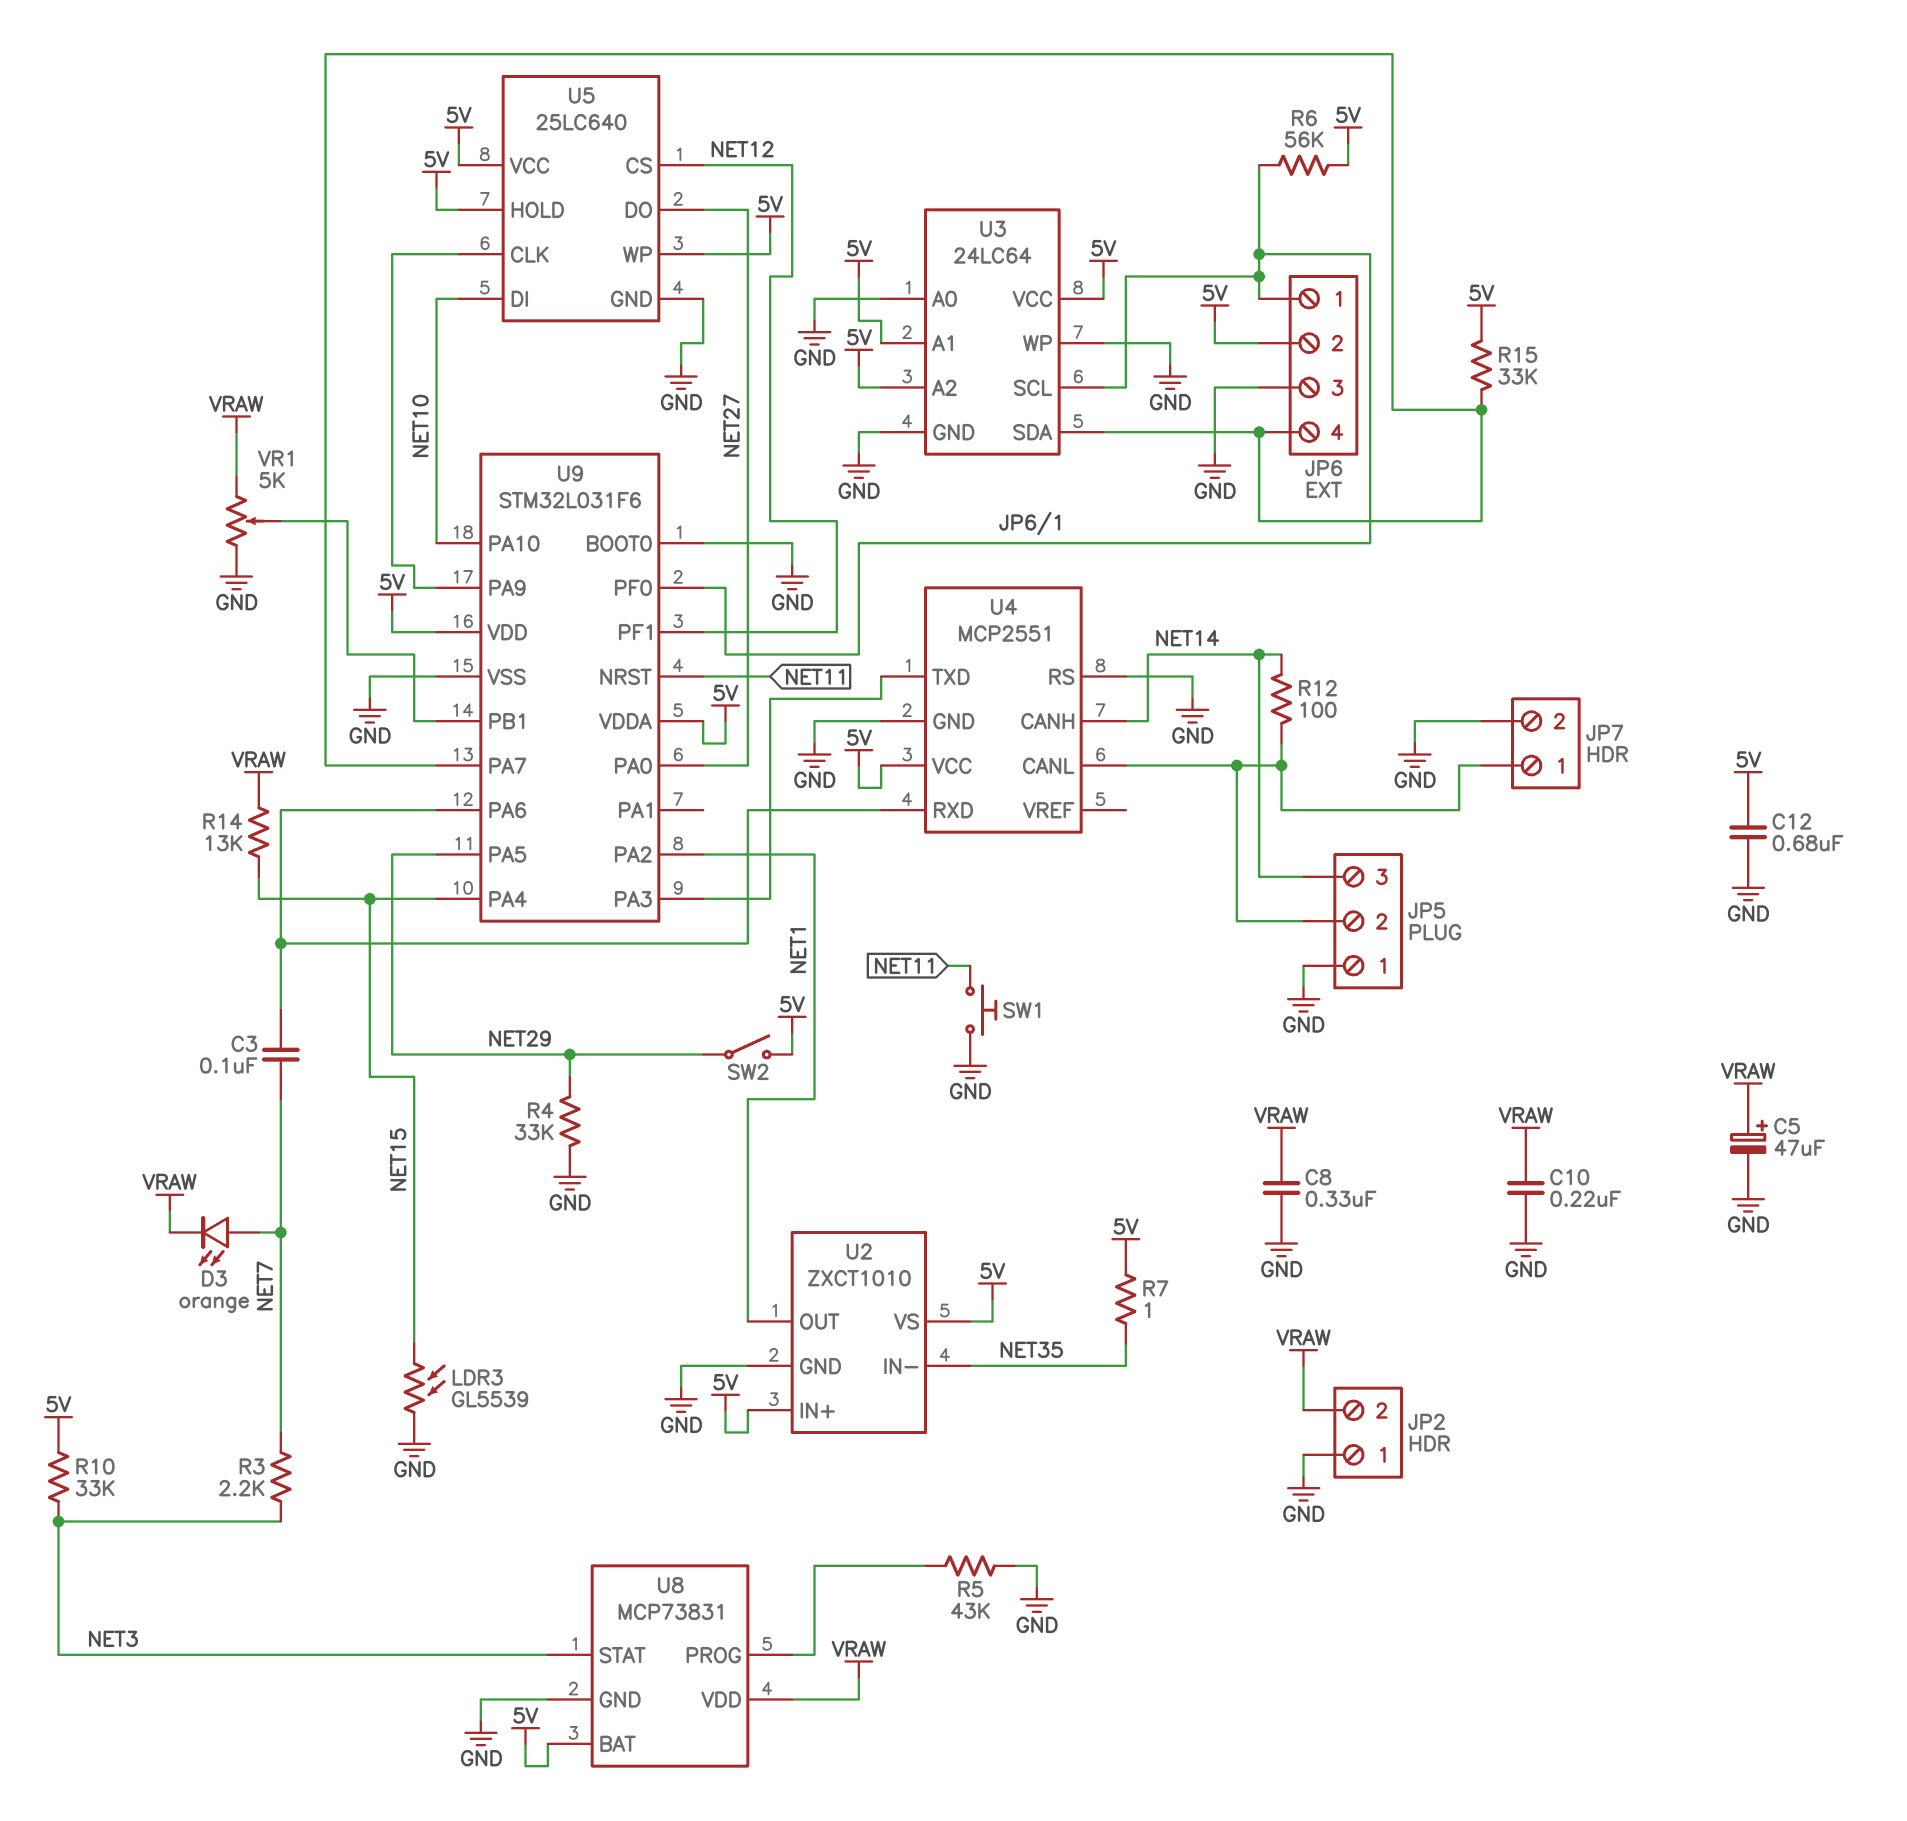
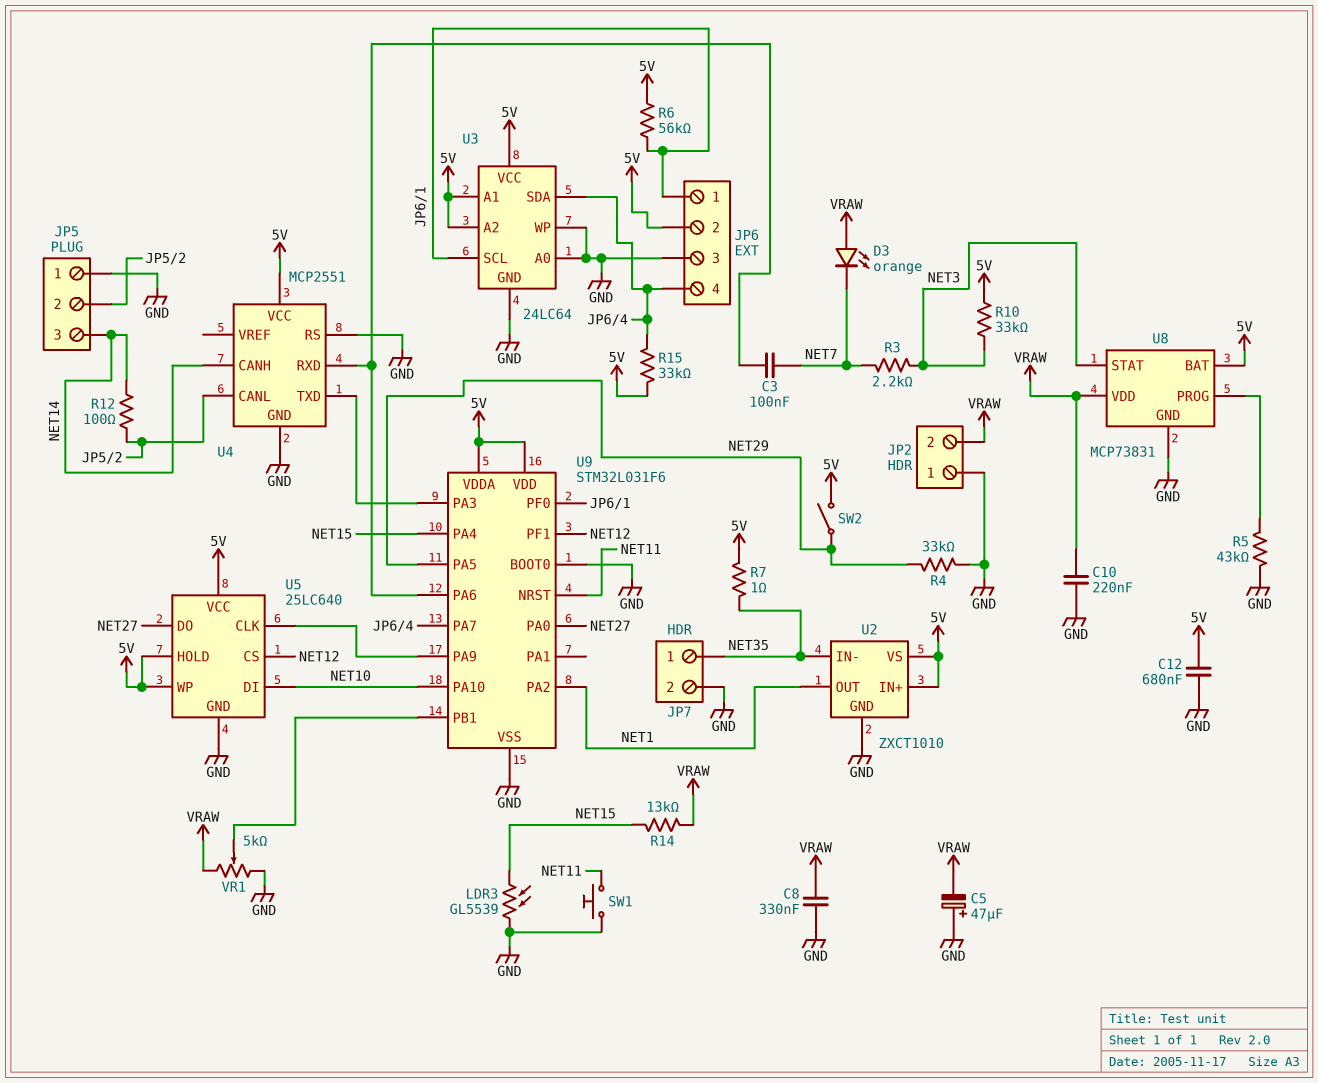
C5: 47uF (plus VRAW, minus GND) -> 47uF (plus GND, minus VRAW)
D3: LED orange (A NET7, K VRAW) -> LED orange (A VRAW, K NET7)
JP7 pin 1: JP5/2 -> NET35

